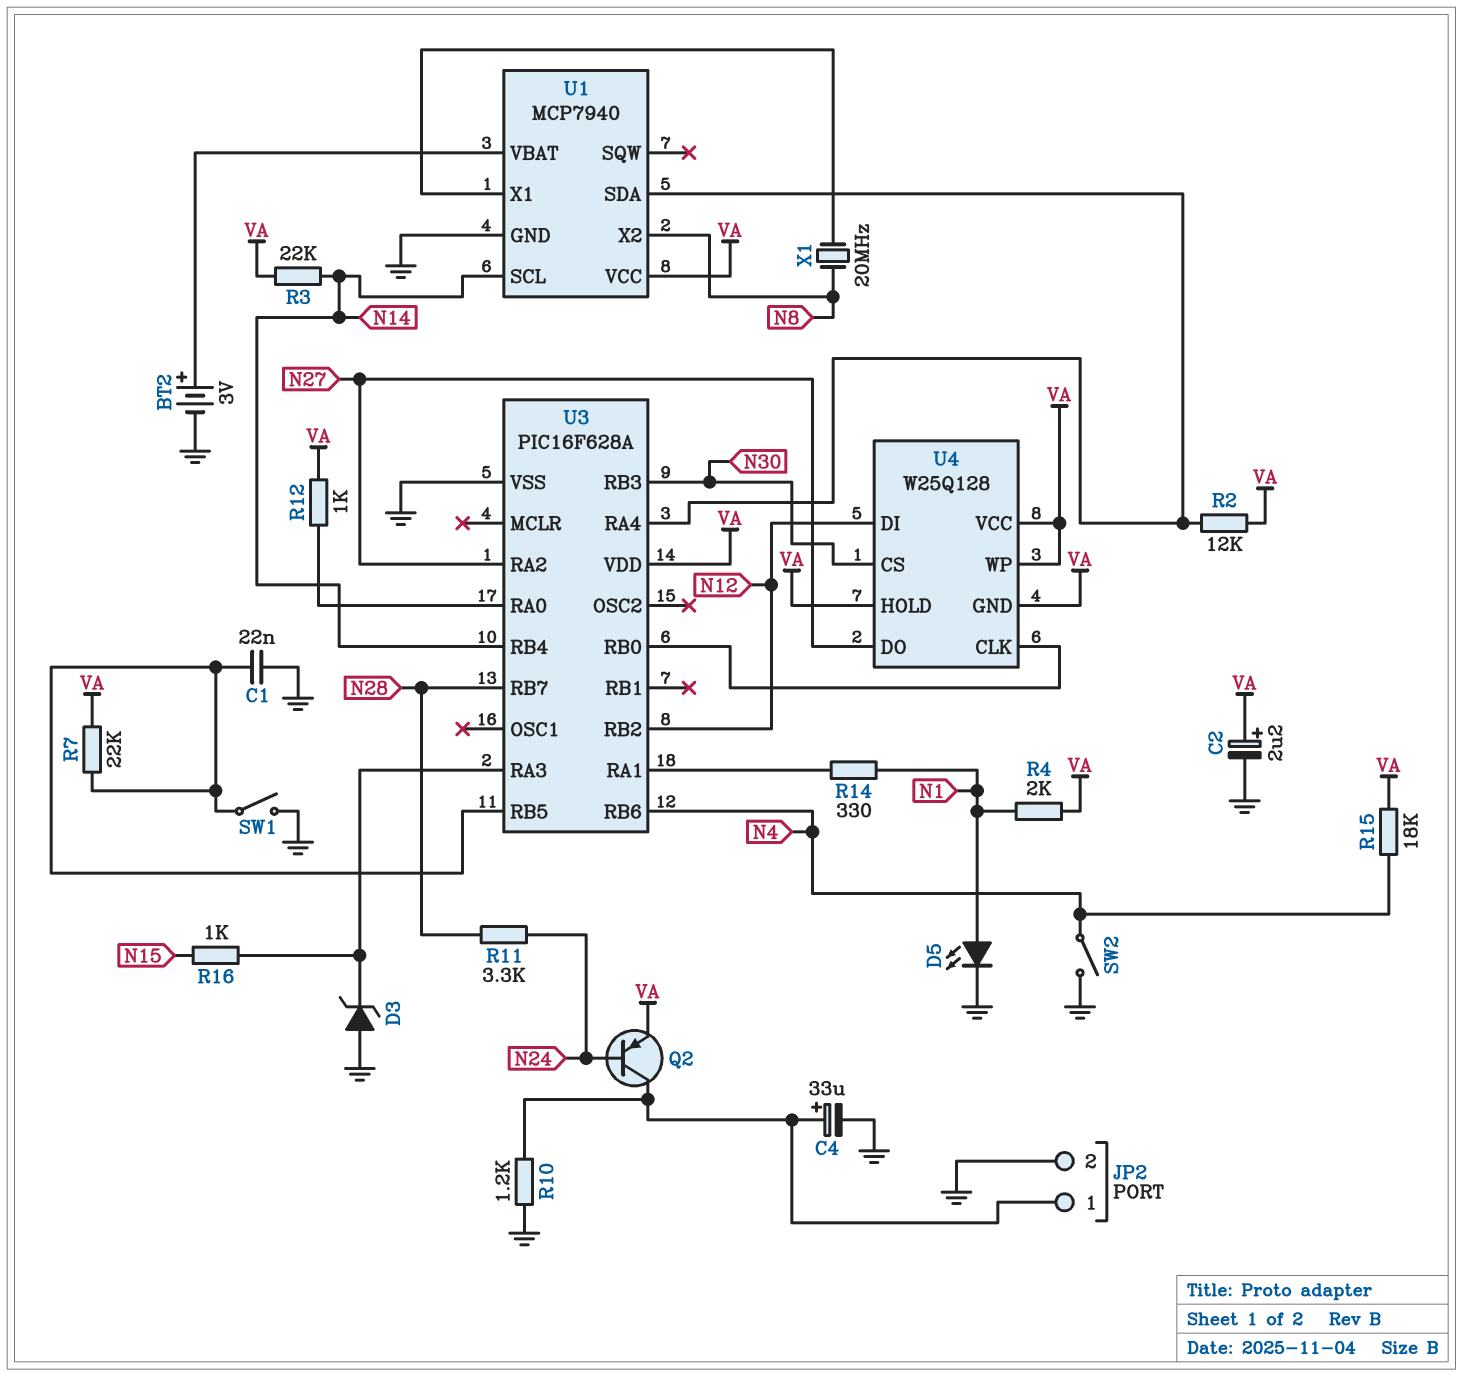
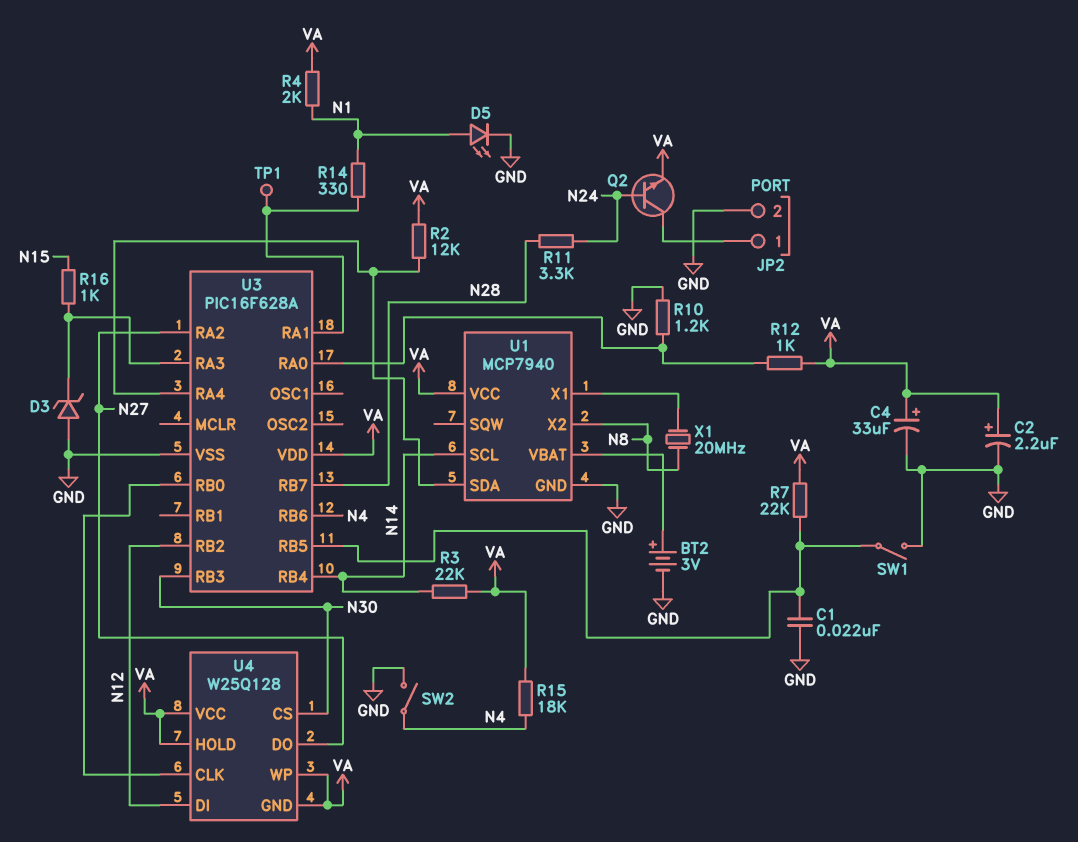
C4: 33uF (plus JP2/1, minus GND) -> 33uF (plus VA, minus GND)
Q2: PNP (B N24, C JP2/1, E VA) -> NPN (B N24, C JP2/1, E VA)
R10: 1.2k (GND, JP2/1) -> 1.2k (GND, U3/RA0)
TP1: none -> test point (U3/RA1)

